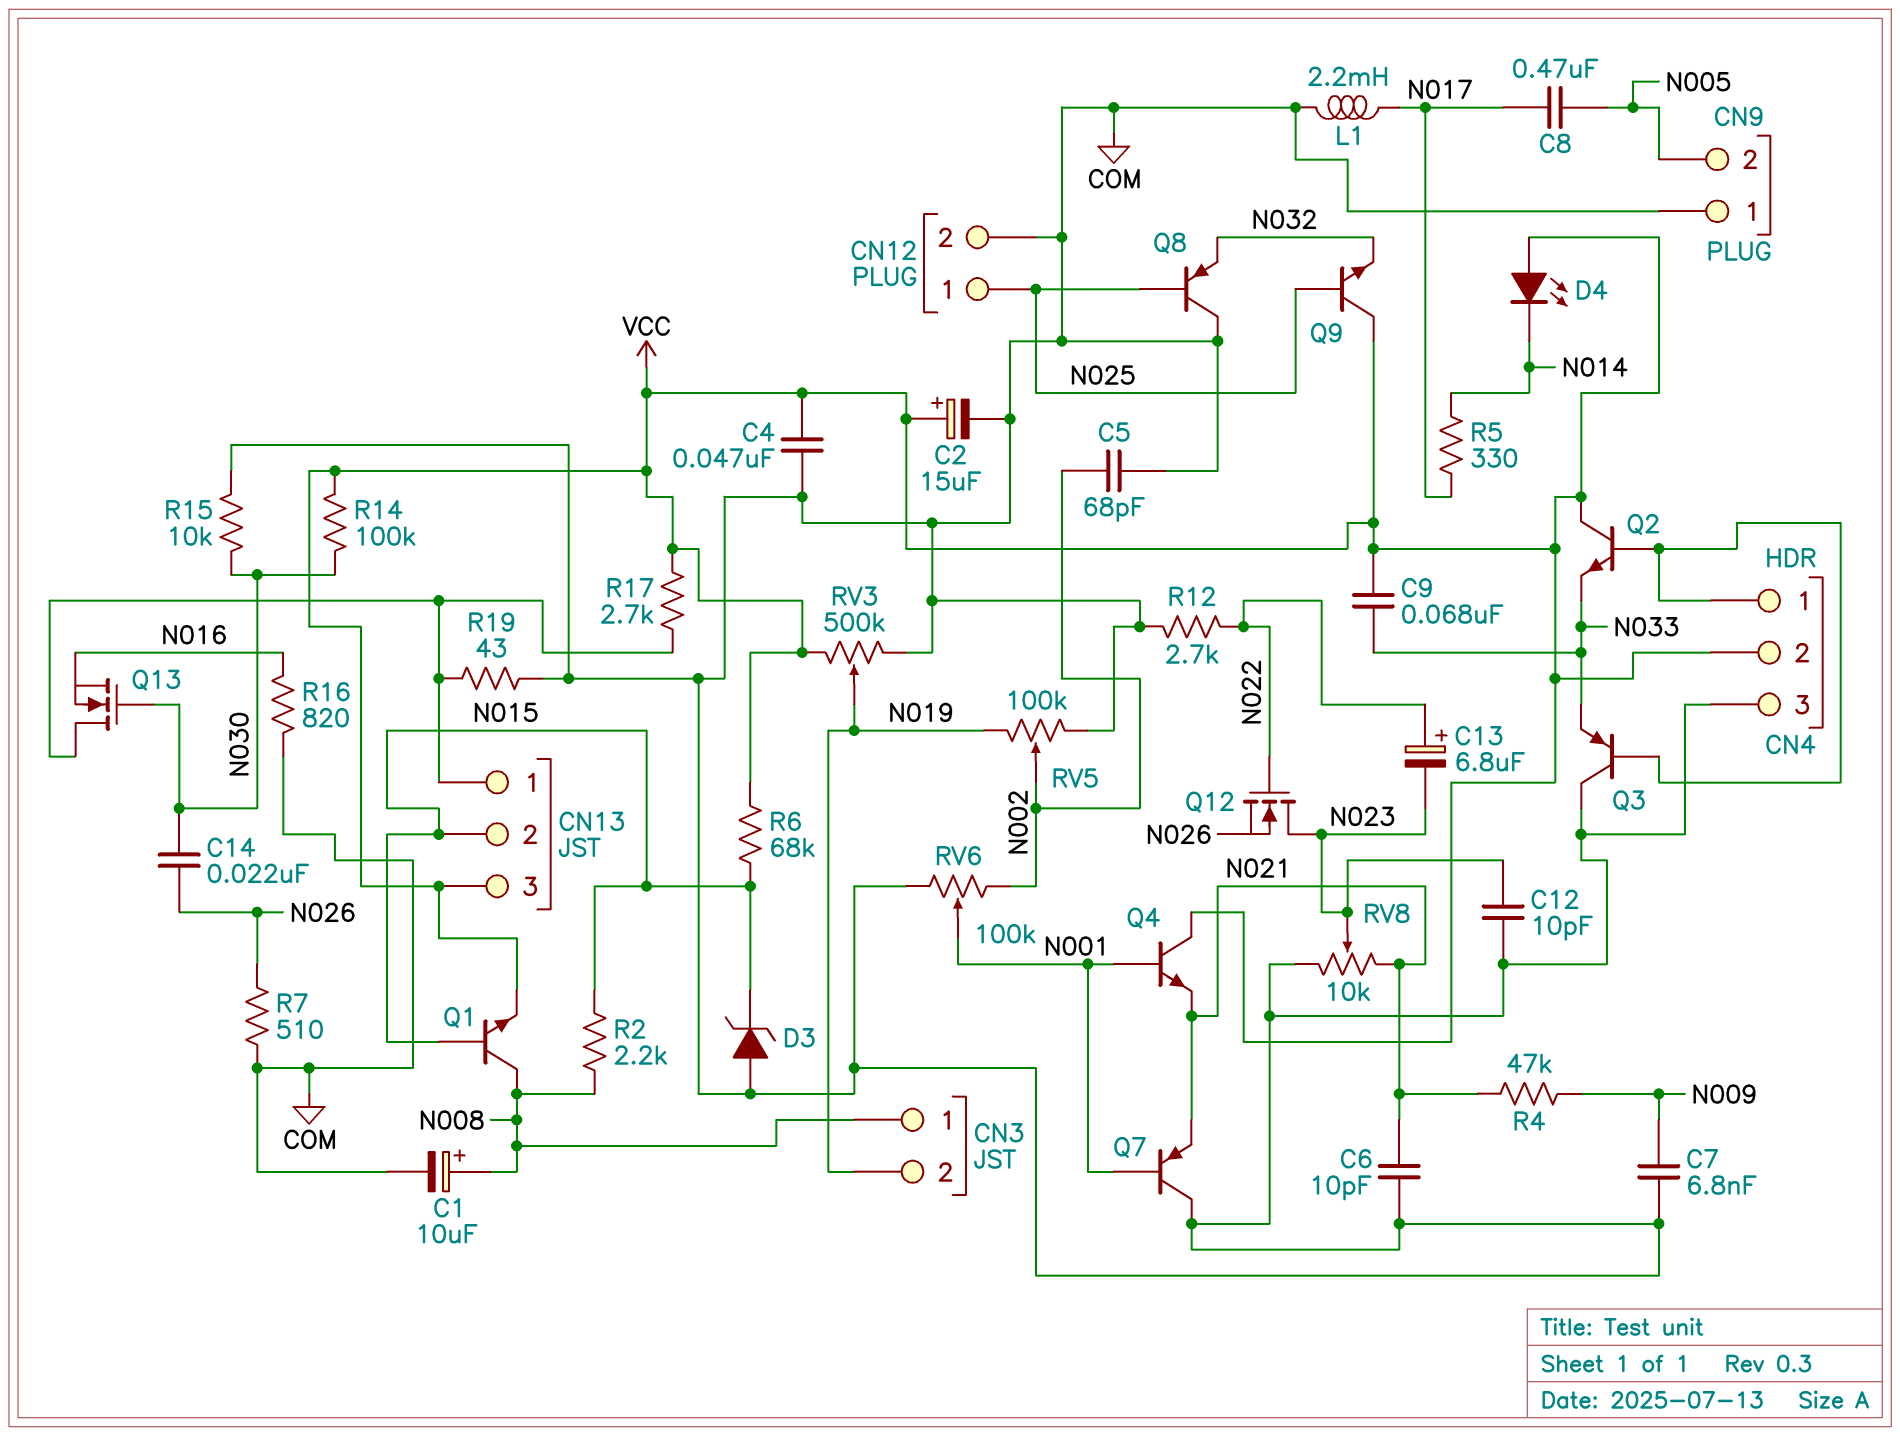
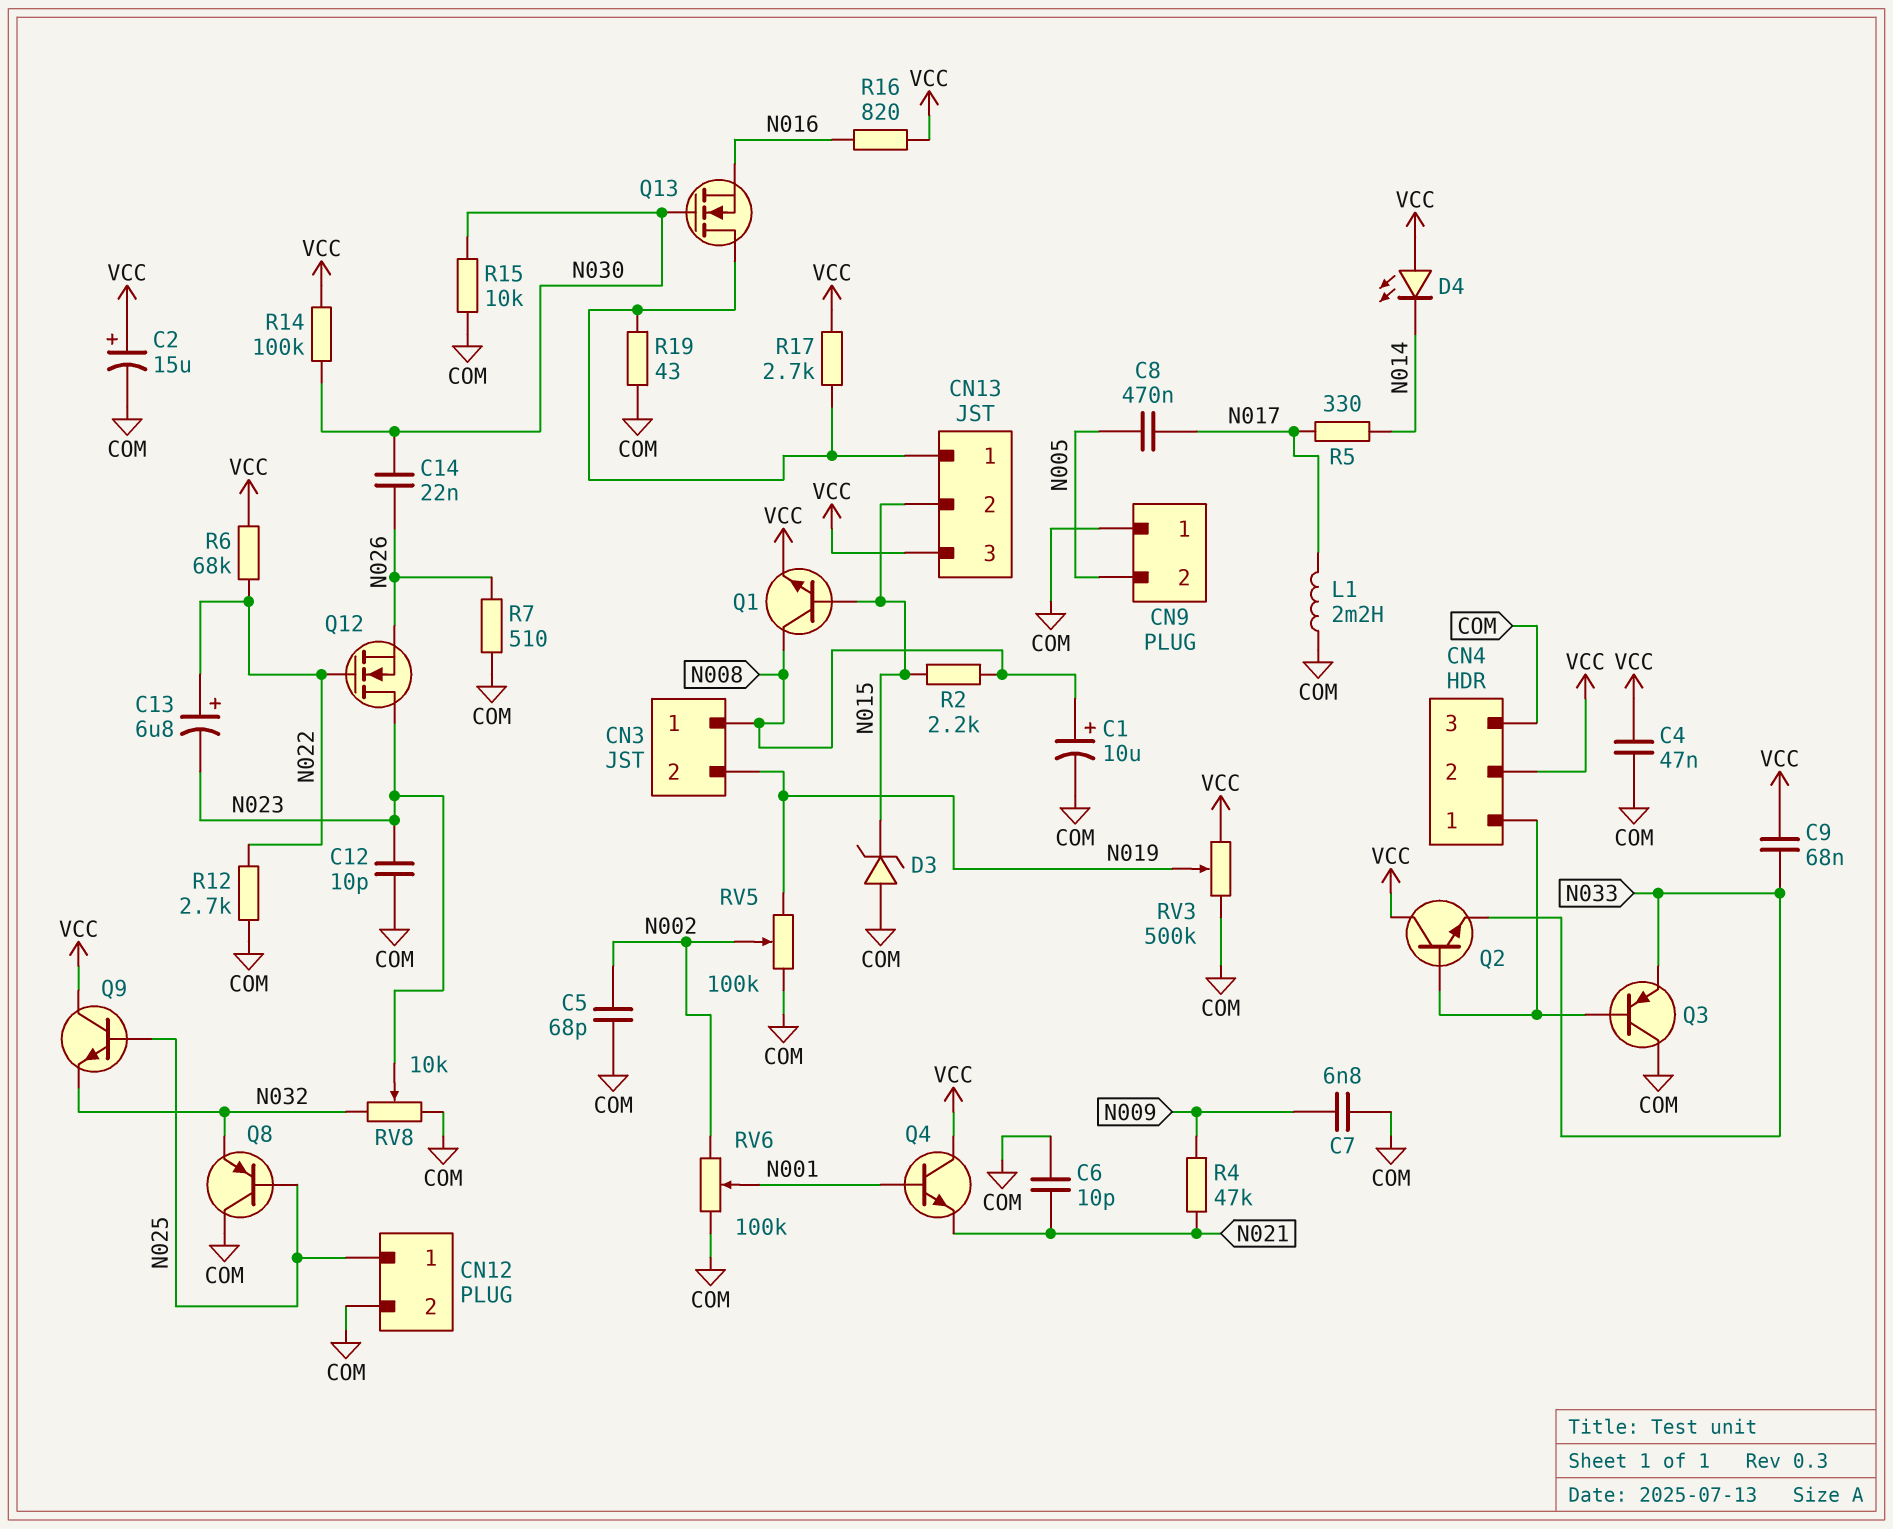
Q7: PNP (B N001, C COM, E N021) -> none
R6: 68k (N015, VCC) -> 68k (N022, VCC)
R16: 820 (COM, N016) -> 820 (N016, VCC)
RV8: 10k (COM, N021, wiper N023) -> 10k (COM, N032, wiper N023)

